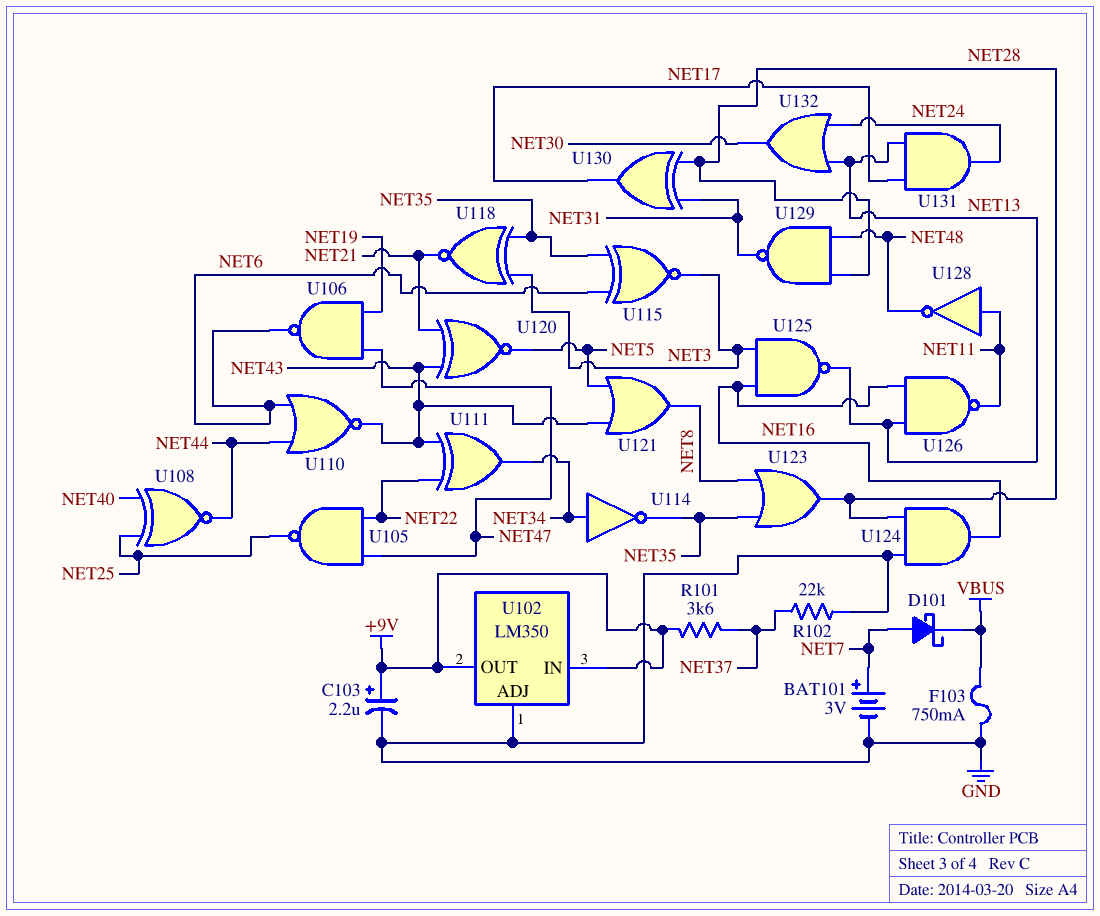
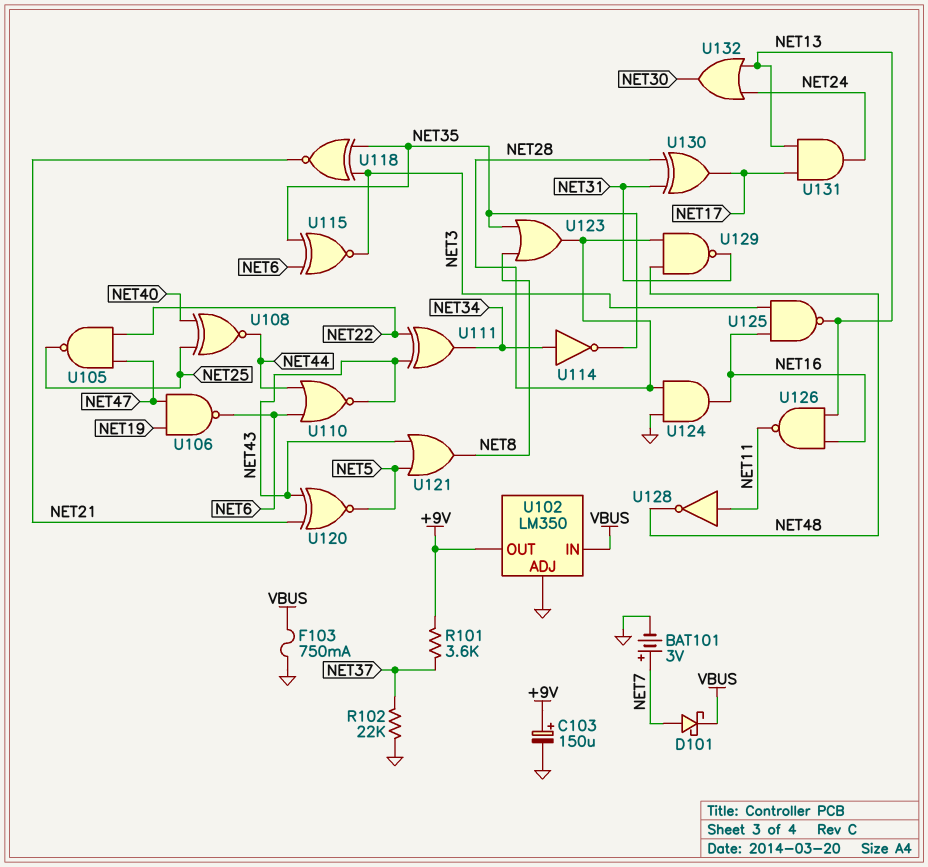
C103: 2.2uF (plus +9V, minus GND) -> 150uF (plus +9V, minus GND)
U102 pin IN: +9V -> VBUS

